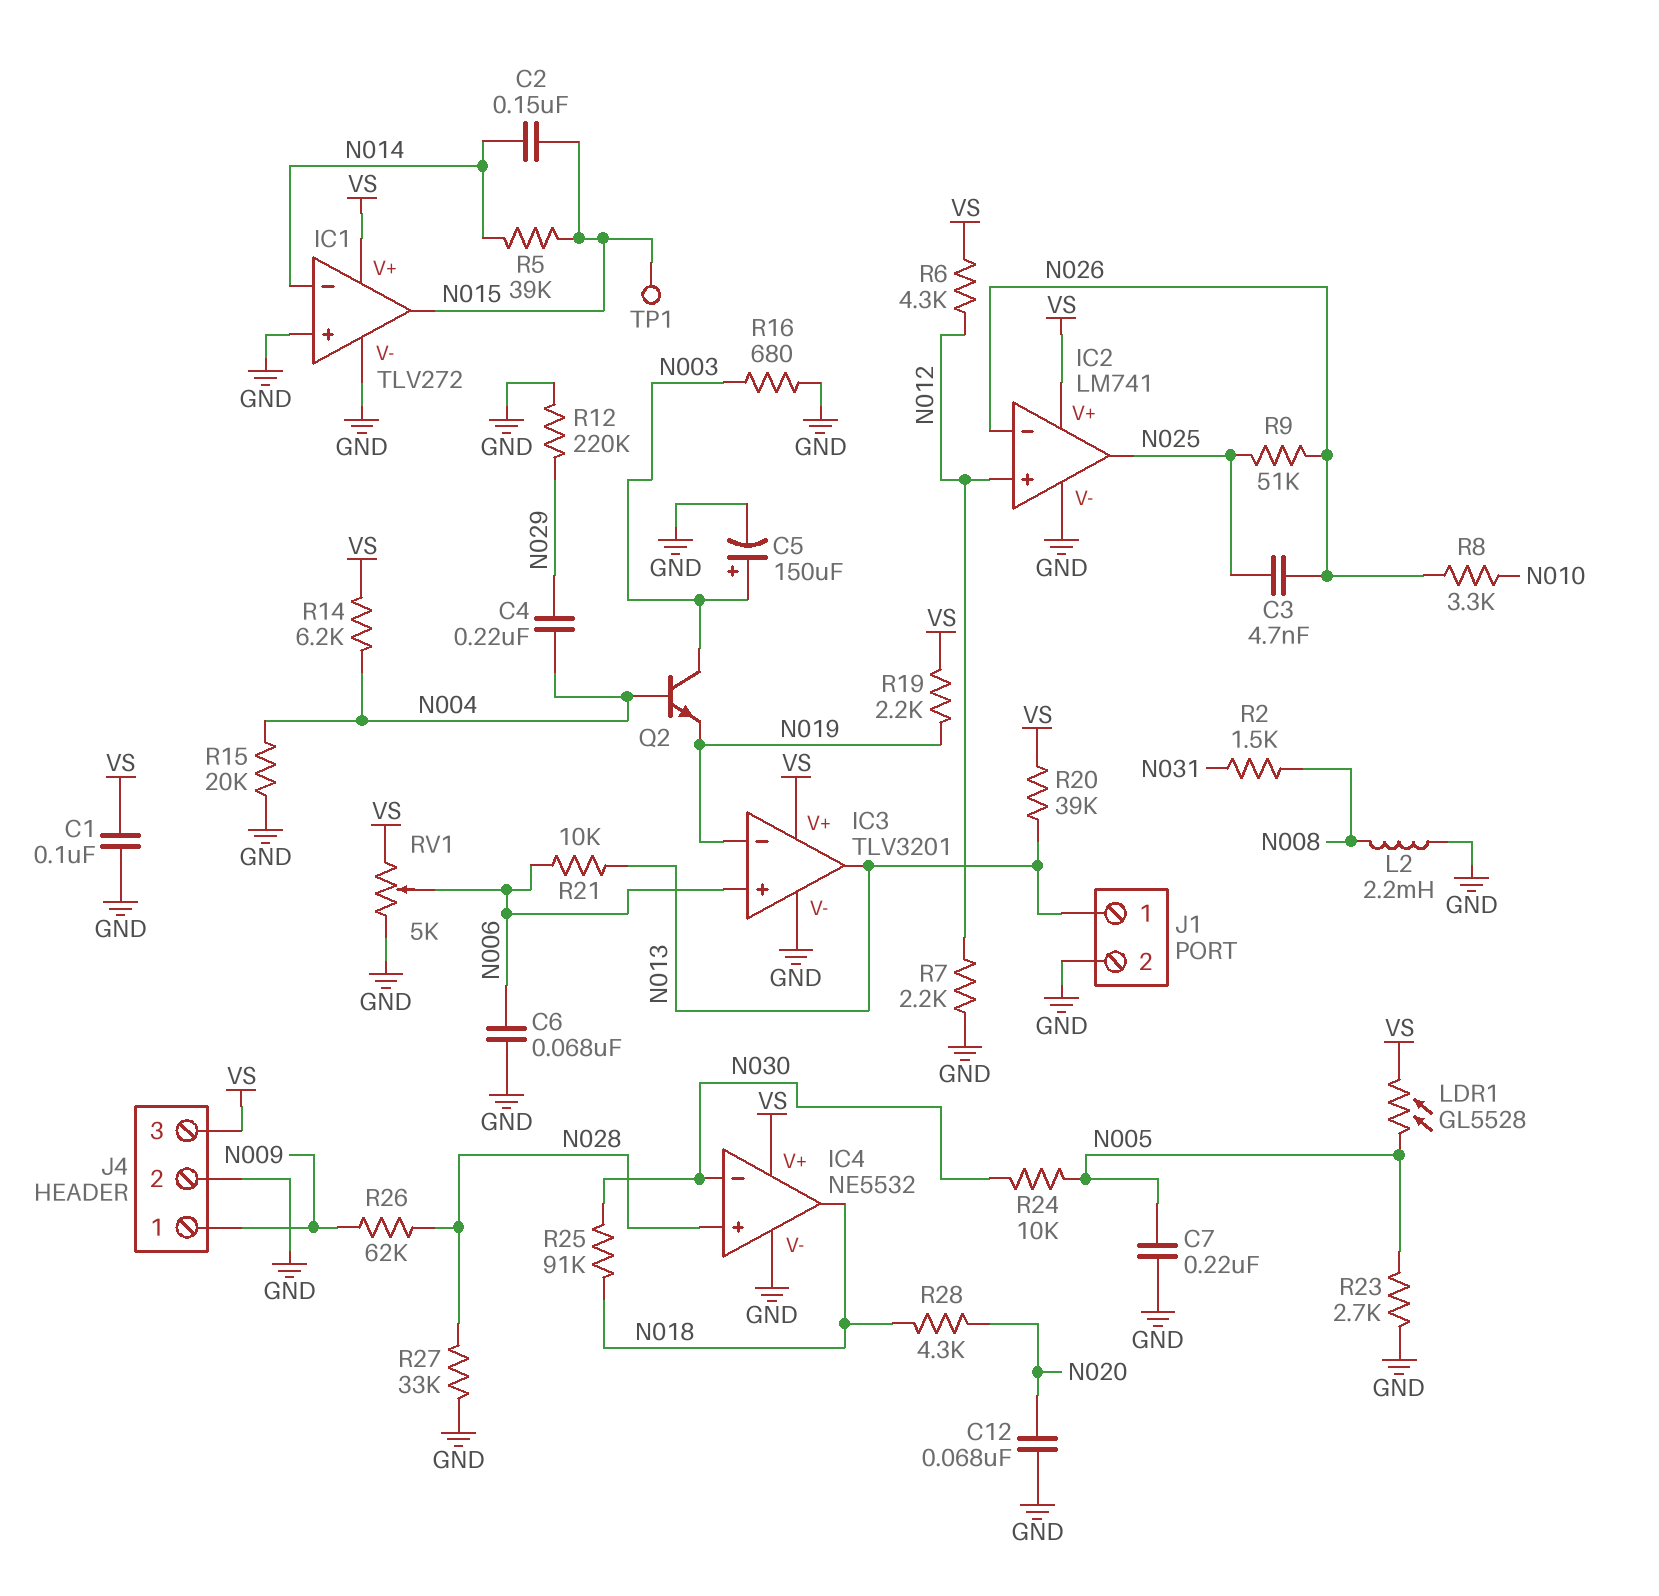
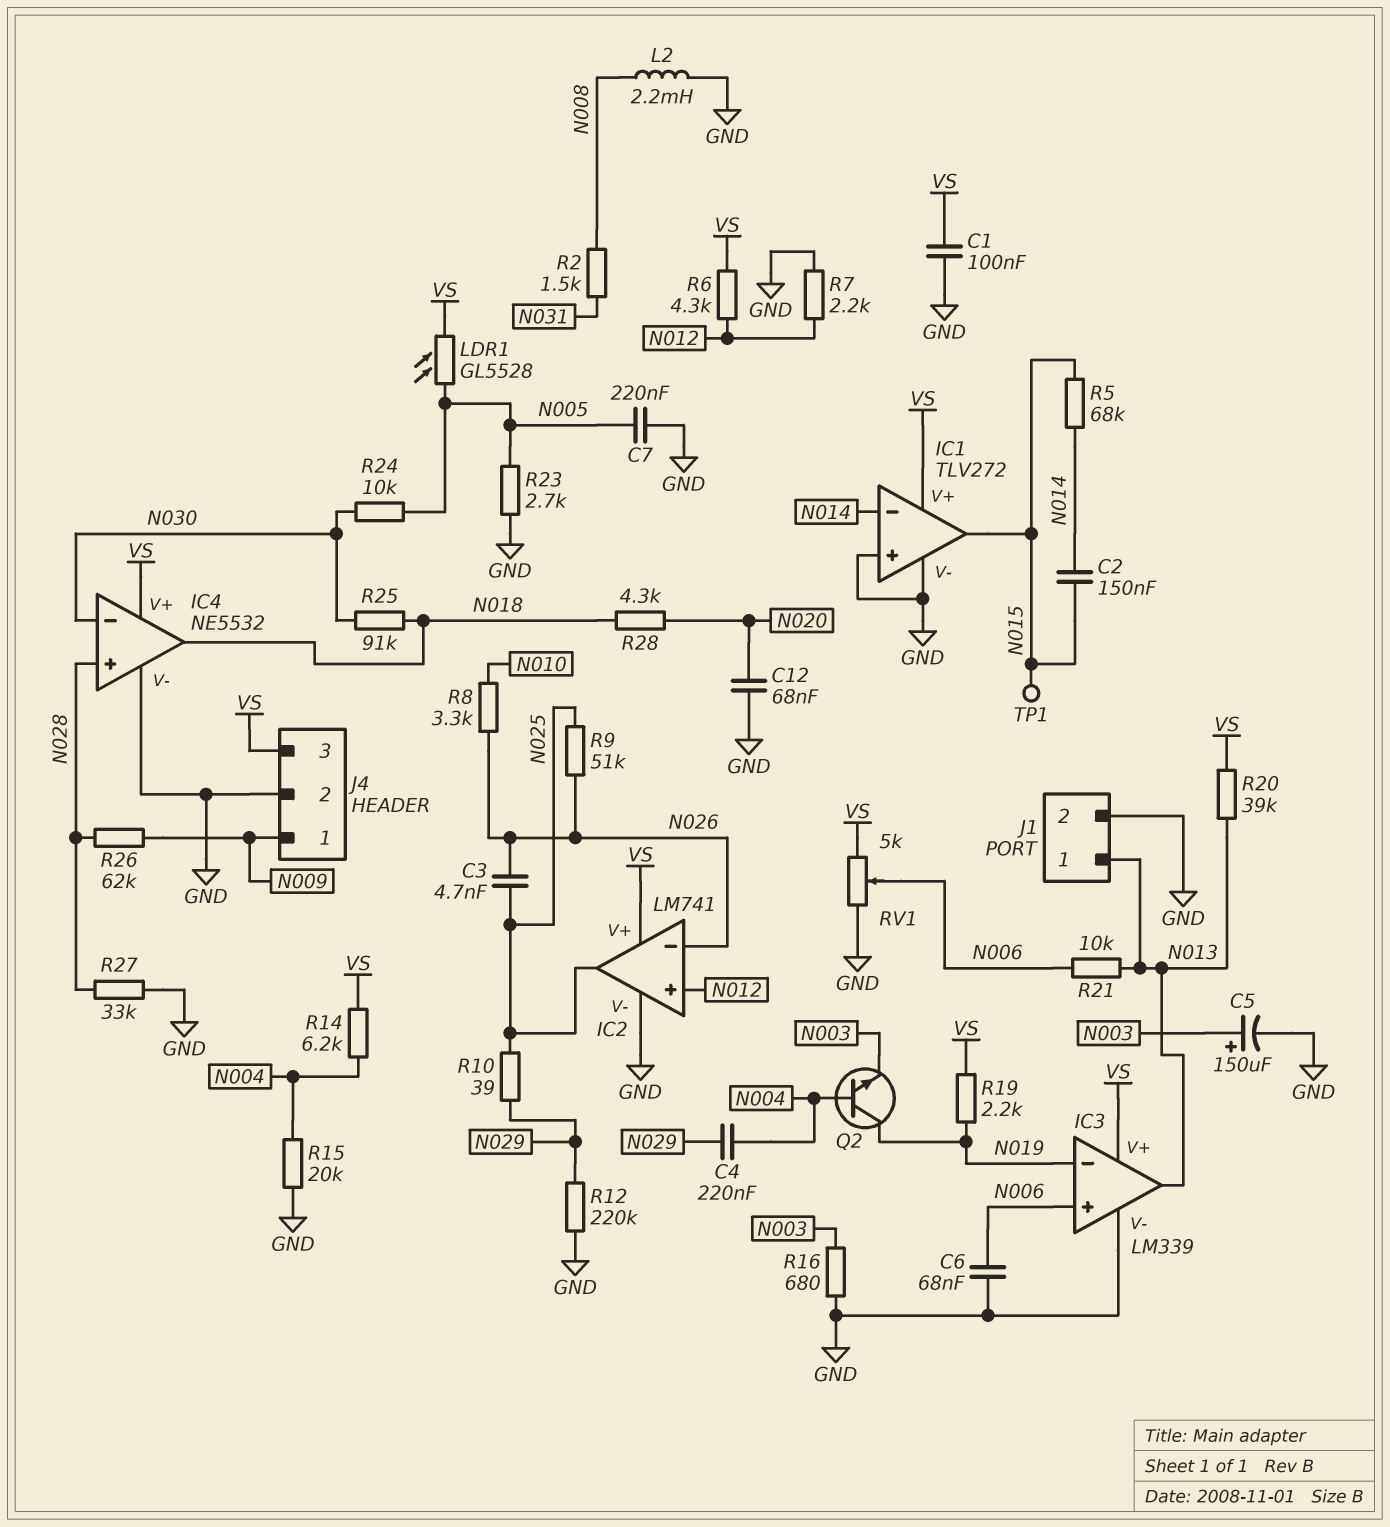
IC3: TLV3201 -> LM339
Q2: NPN (B N004, C N003, E N019) -> NPN (B N004, C N019, E N003)
R5: 39k (N014, N015) -> 68k (N014, N015)
R10: none -> 39 (N025, N029)

